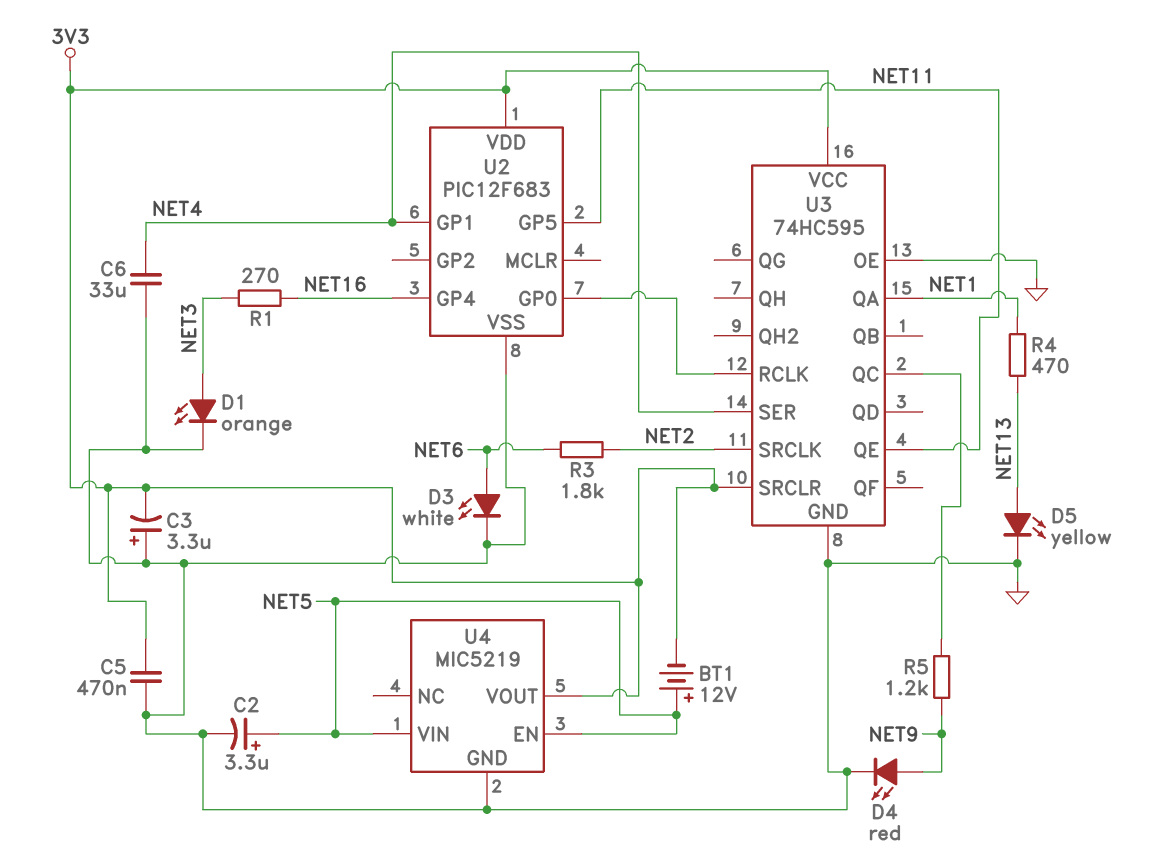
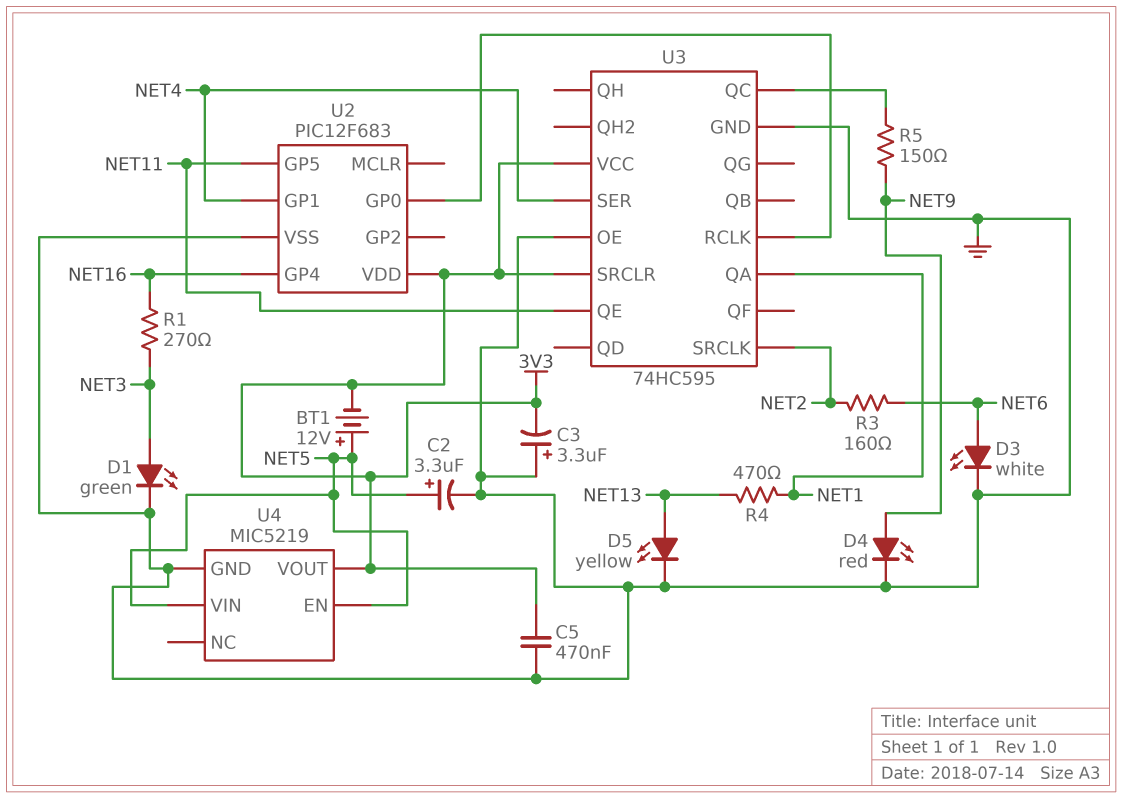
C6: 33uF (GND, NET4) -> none
D1: LED orange (A NET3, K GND) -> LED green (A NET3, K GND)
R3: 1.8k (NET2, NET6) -> 160 (NET2, NET6)
R5: 1.2k (NET9, U3/QC) -> 150 (NET9, U3/QC)

